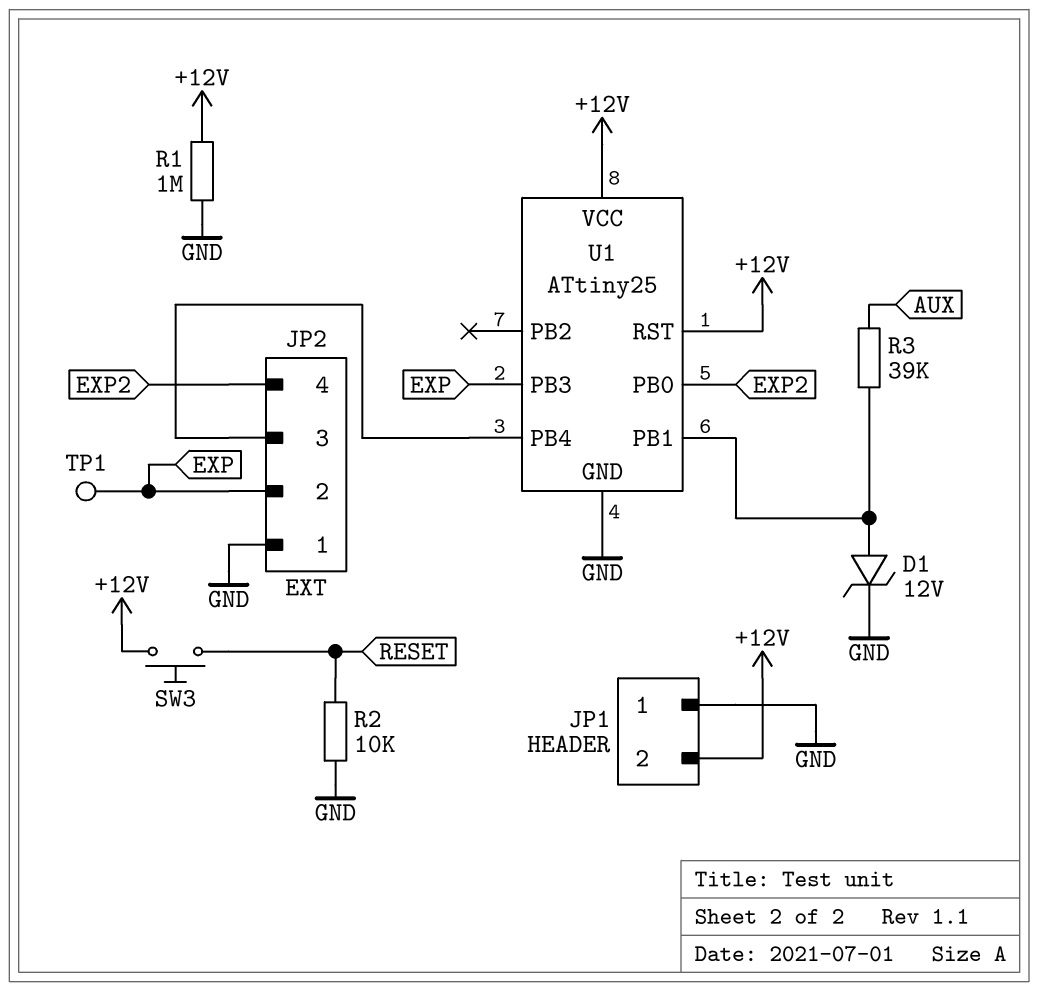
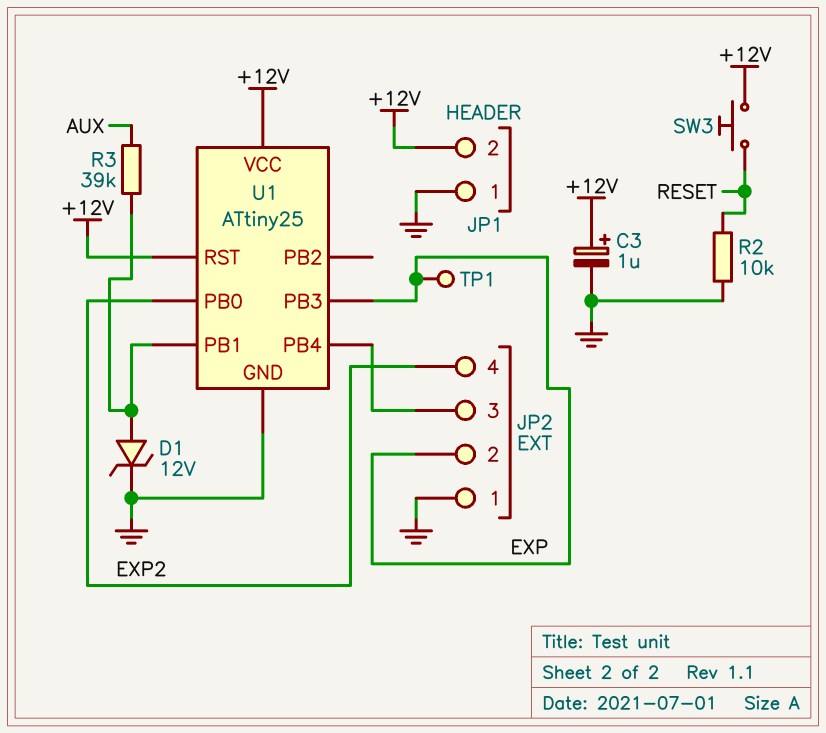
C3: none -> 1uF (plus +12V, minus GND)
R1: 1M (+12V, GND) -> none

